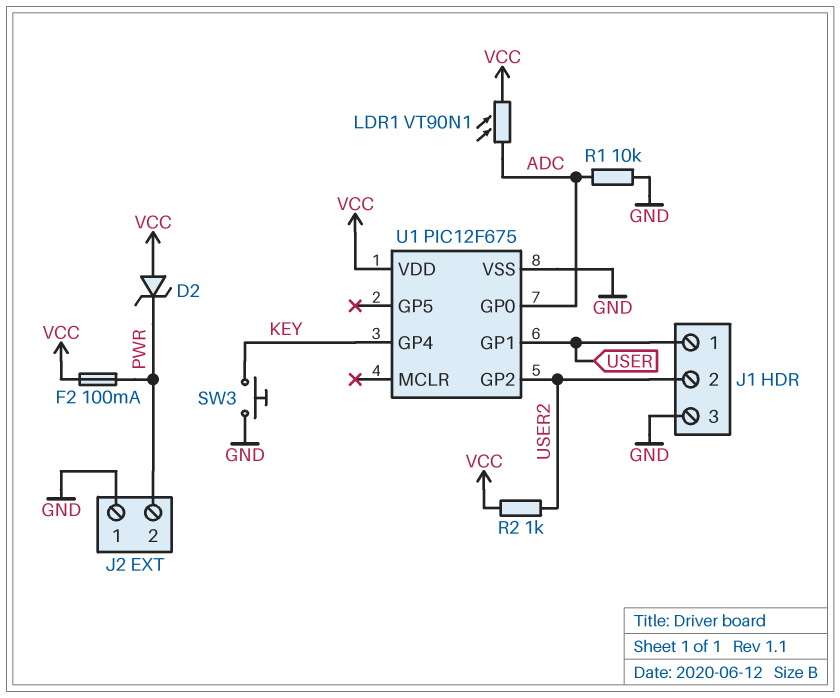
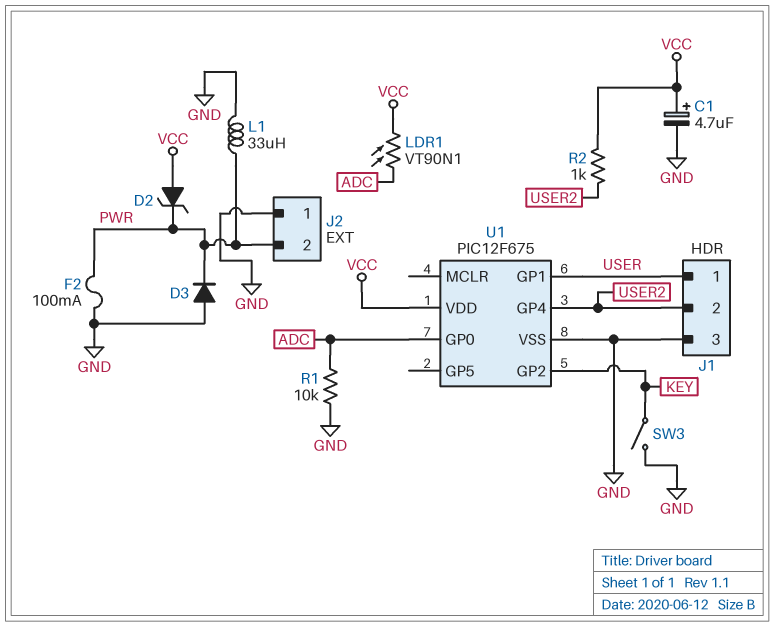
C1: none -> 4.7uF (plus VCC, minus GND)
D3: none -> diode (A GND, K PWR)
F2: 100mA (PWR, VCC) -> 100mA (GND, PWR)
L1: none -> 33uH (GND, PWR)
SW3: button (GND, KEY) -> switch (GND, KEY)
U1 pin GP2: USER2 -> KEY
U1 pin GP4: KEY -> USER2

